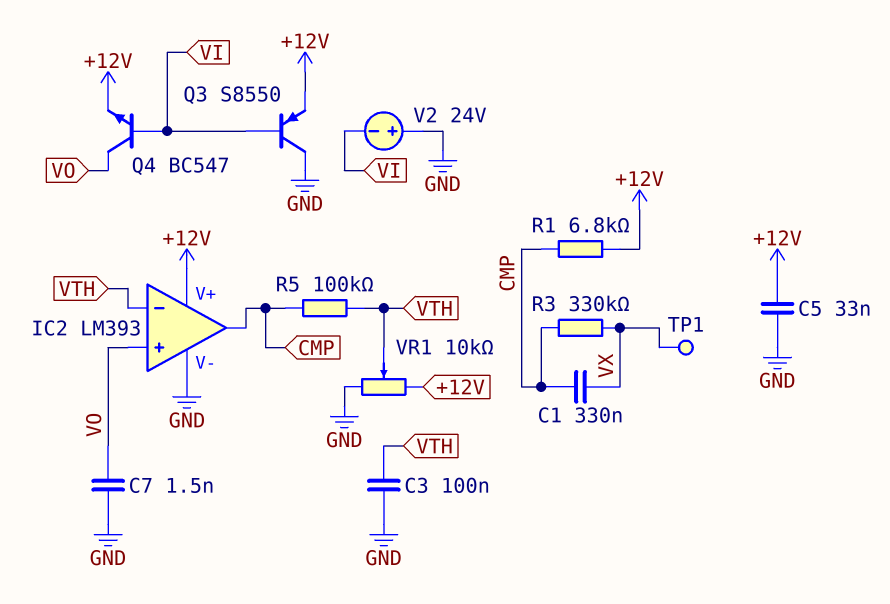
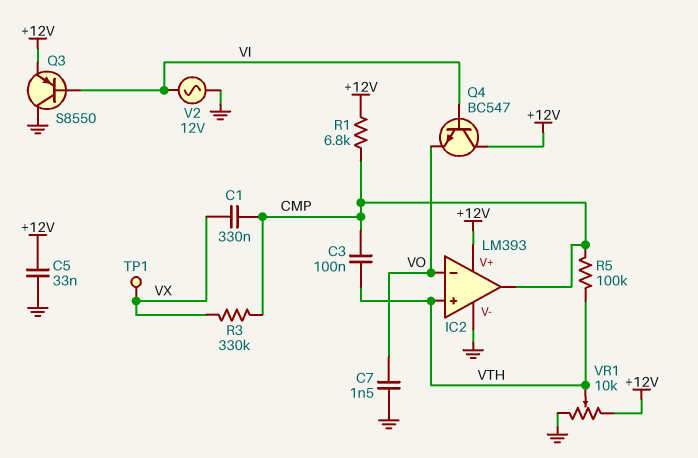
C3: 100nF (GND, VTH) -> 100nF (CMP, VTH)
IC2 pin in+: VO -> VTH
IC2 pin in-: VTH -> VO
Q4: NPN BC547 (B VI, C VO, E +12V) -> NPN BC547 (B VI, C +12V, E VO)
V2: 24V (plus GND, minus VI) -> AC 12V (GND, VI)

